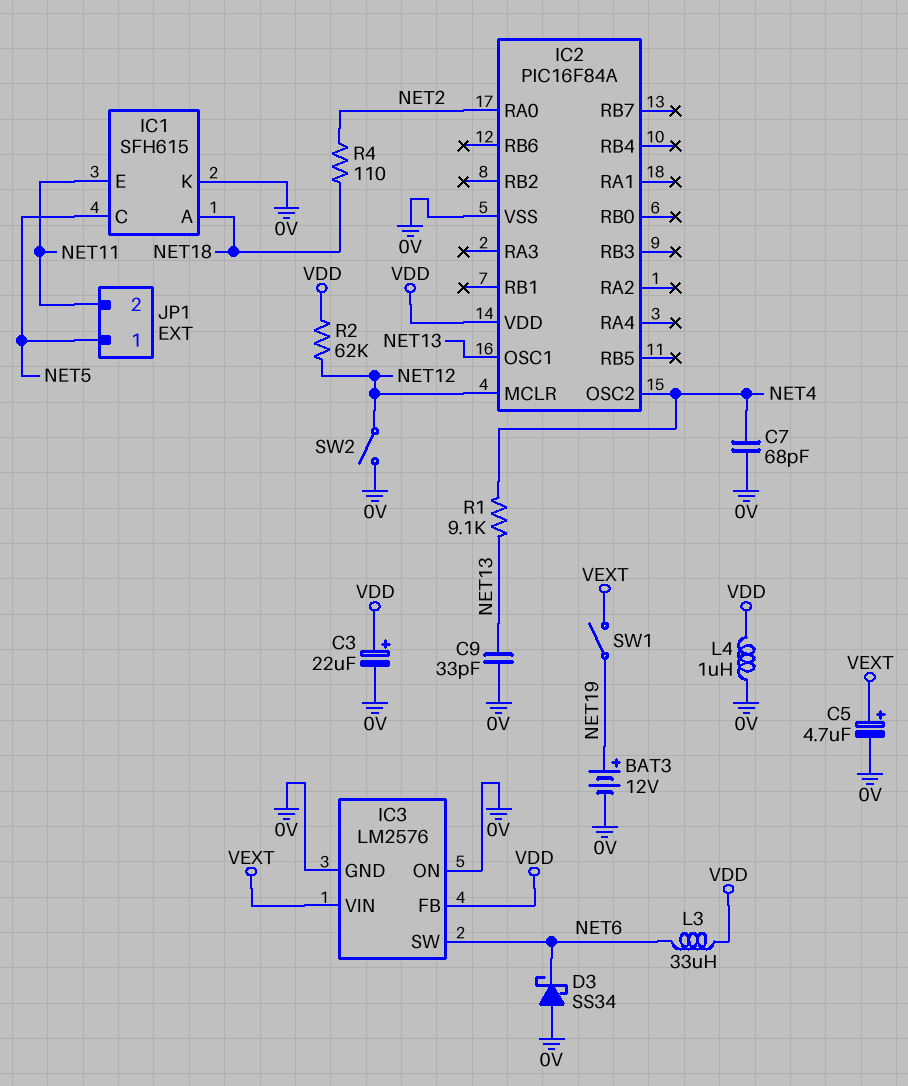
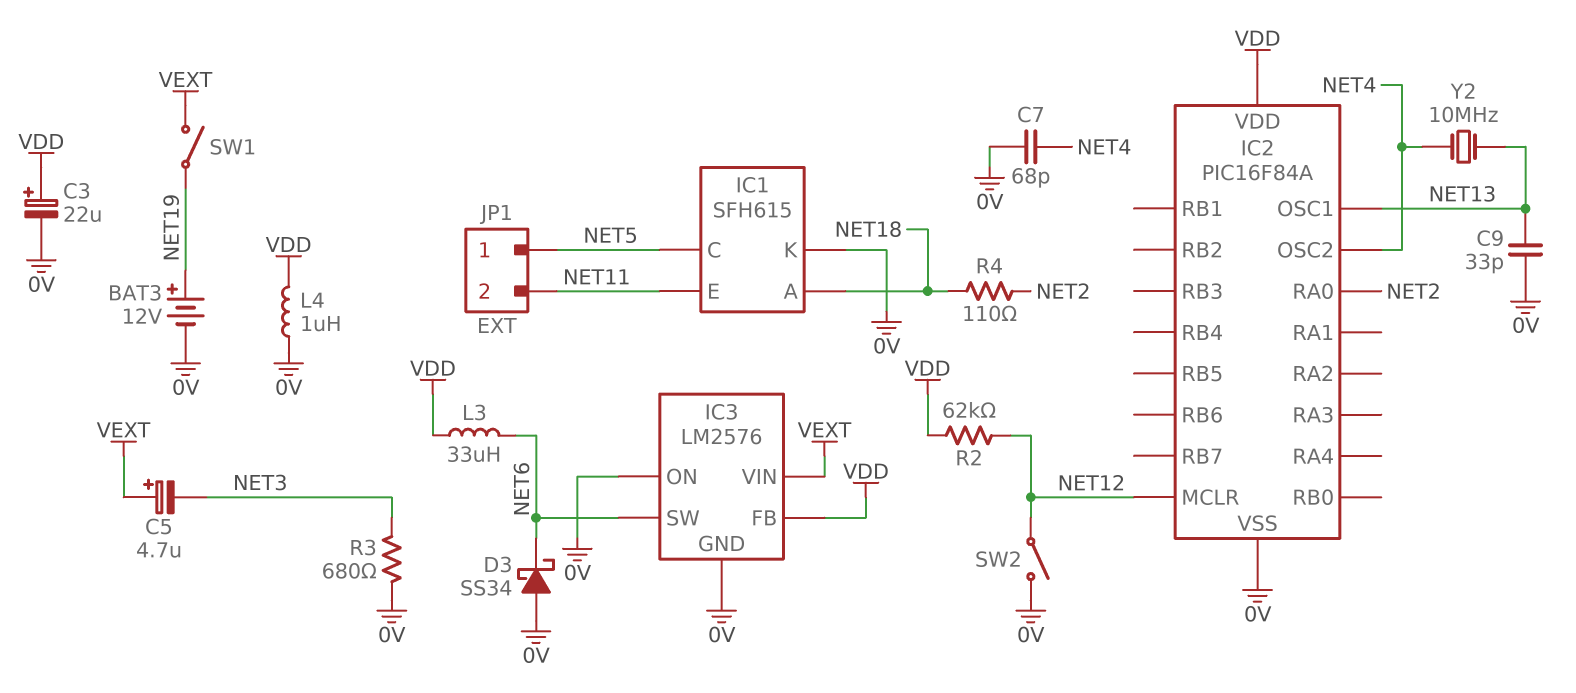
C5: 4.7uF (plus VEXT, minus 0V) -> 4.7uF (plus VEXT, minus NET3)
R1: 9.1k (NET4, NET13) -> none
R3: none -> 680 (0V, NET3)
Y2: none -> 10MHz (NET4, NET13)

